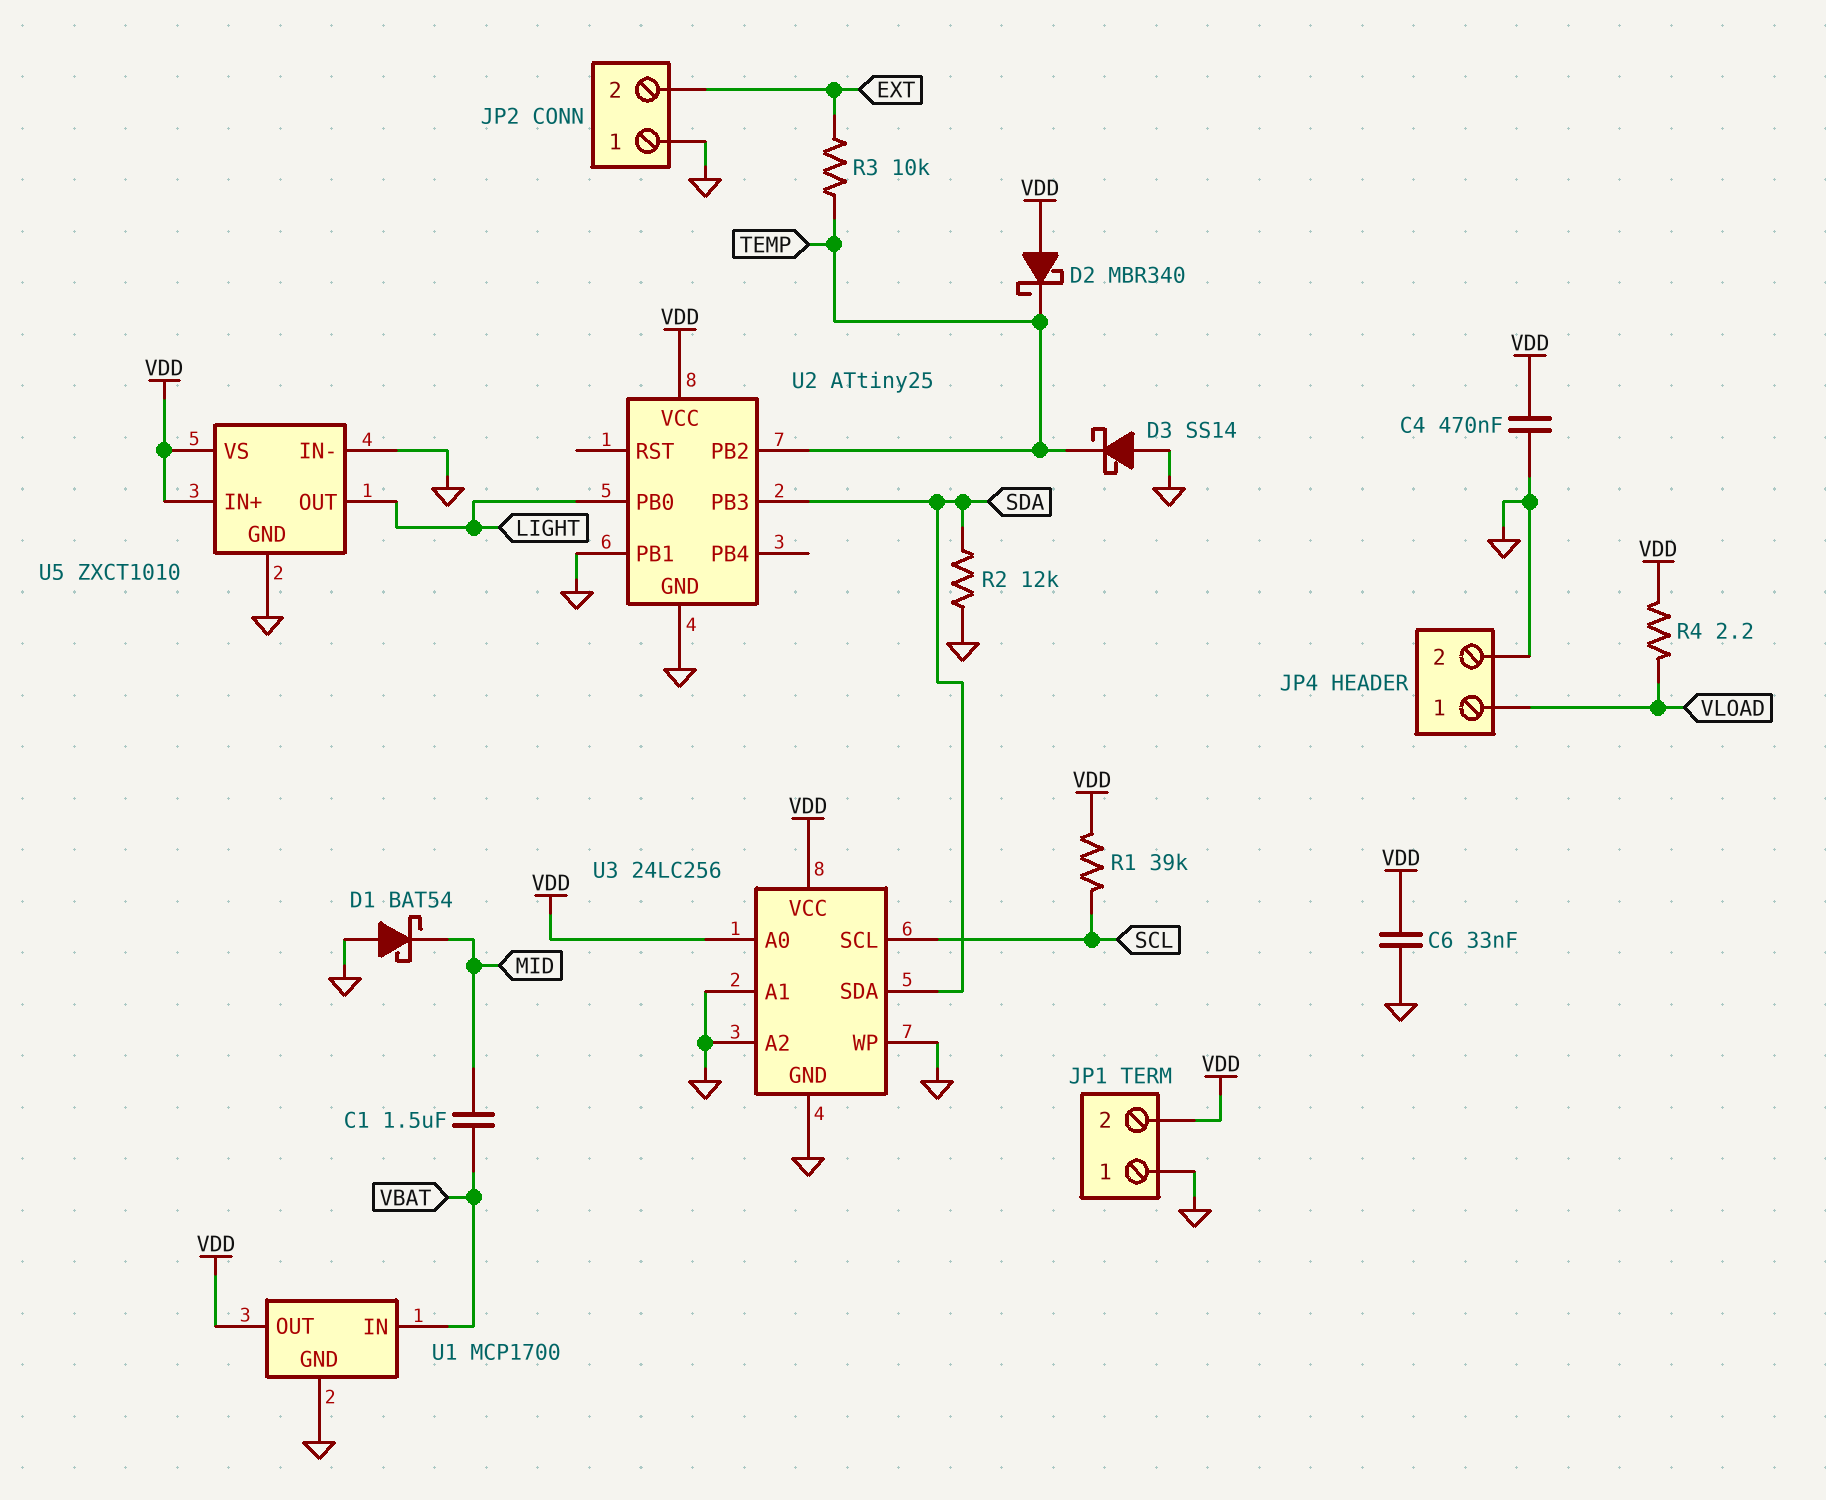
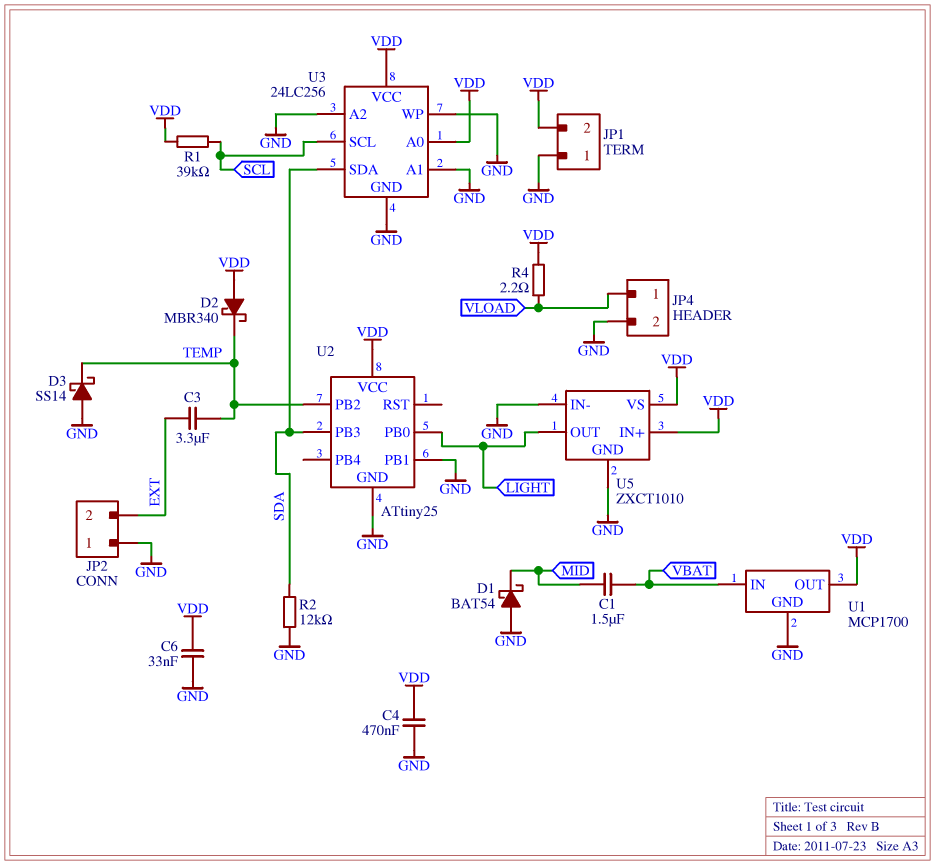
C3: none -> 3.3uF (EXT, TEMP)
R3: 10k (EXT, TEMP) -> none

